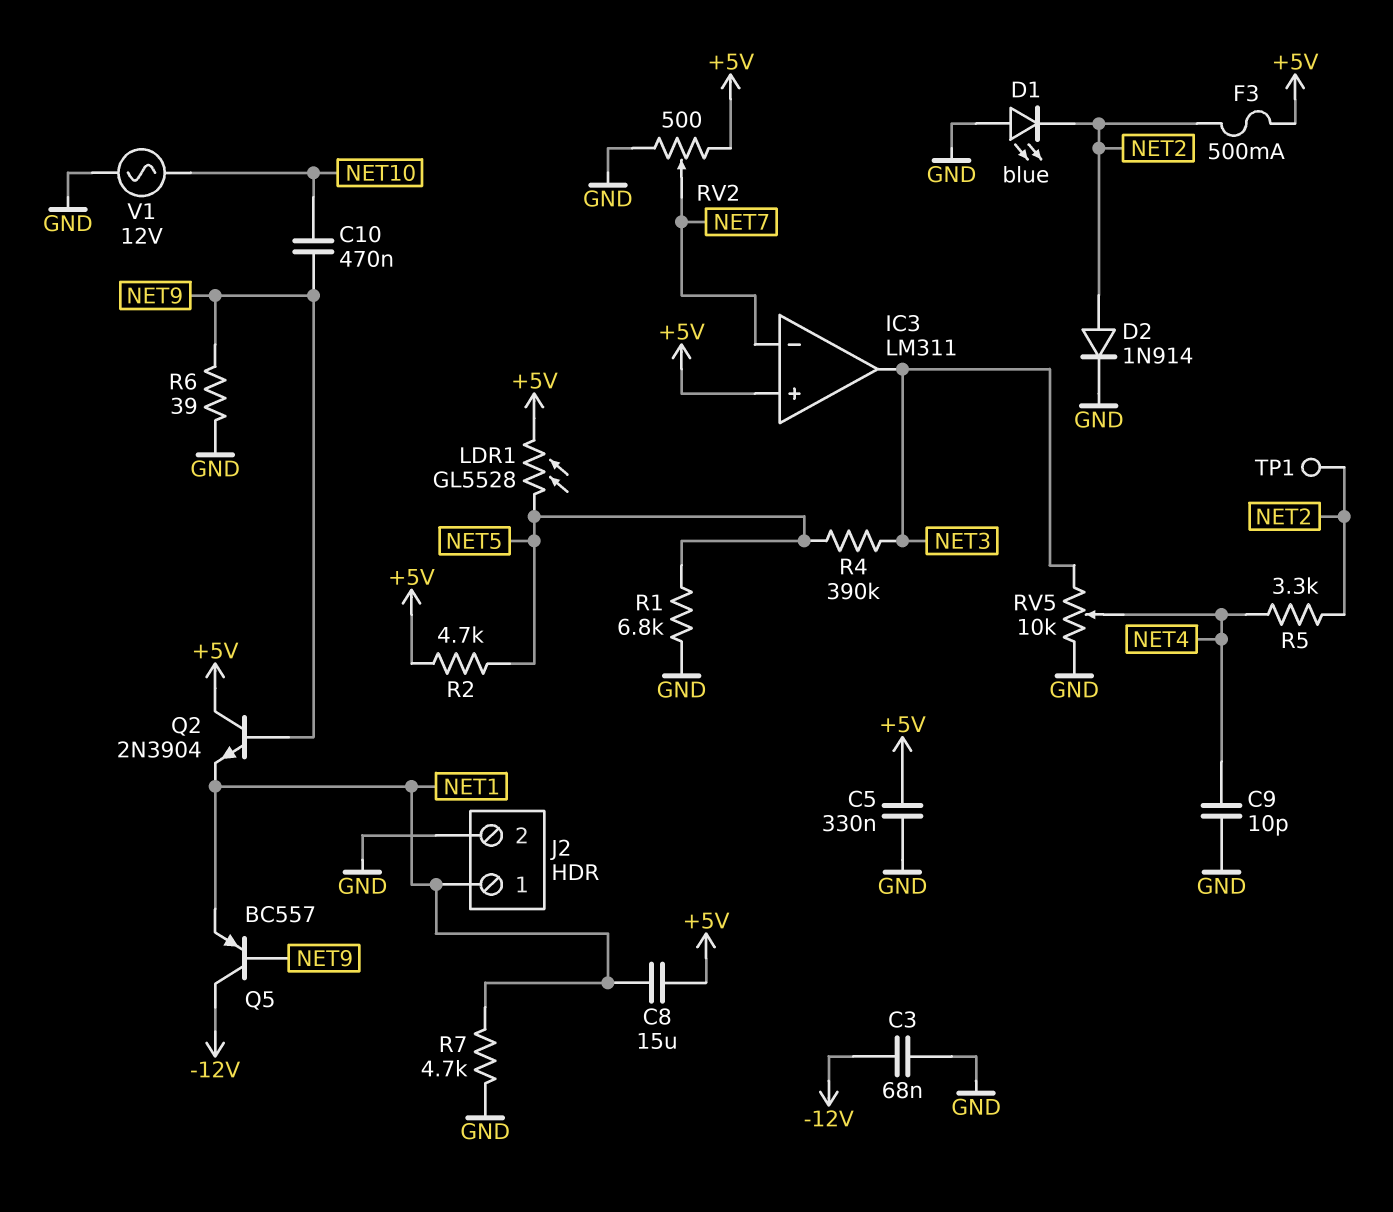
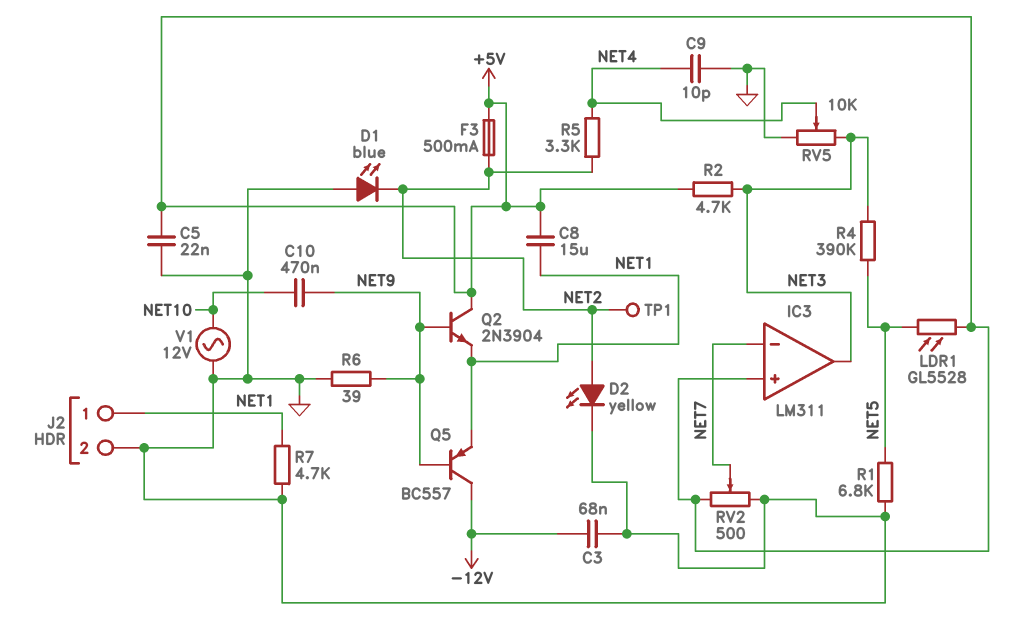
C5: 330nF (+5V, GND) -> 22nF (+5V, GND)
D2: diode 1N914 (A NET2, K GND) -> LED yellow (A NET2, K GND)
R2: 4.7k (+5V, NET5) -> 4.7k (+5V, NET3)

